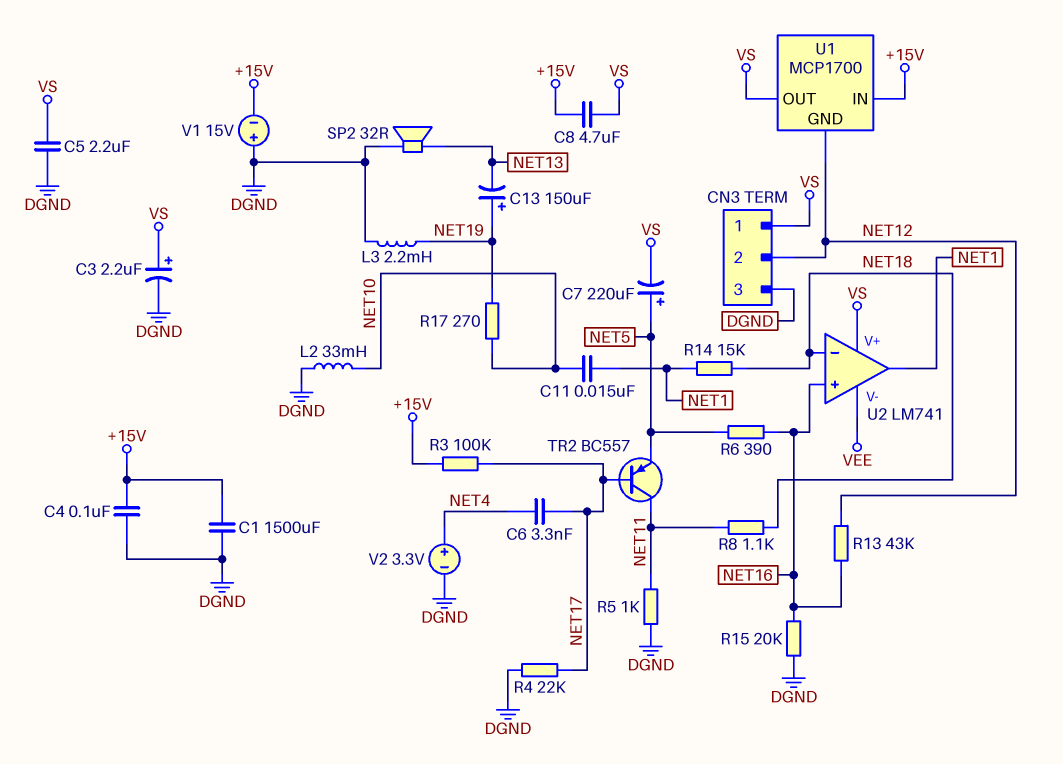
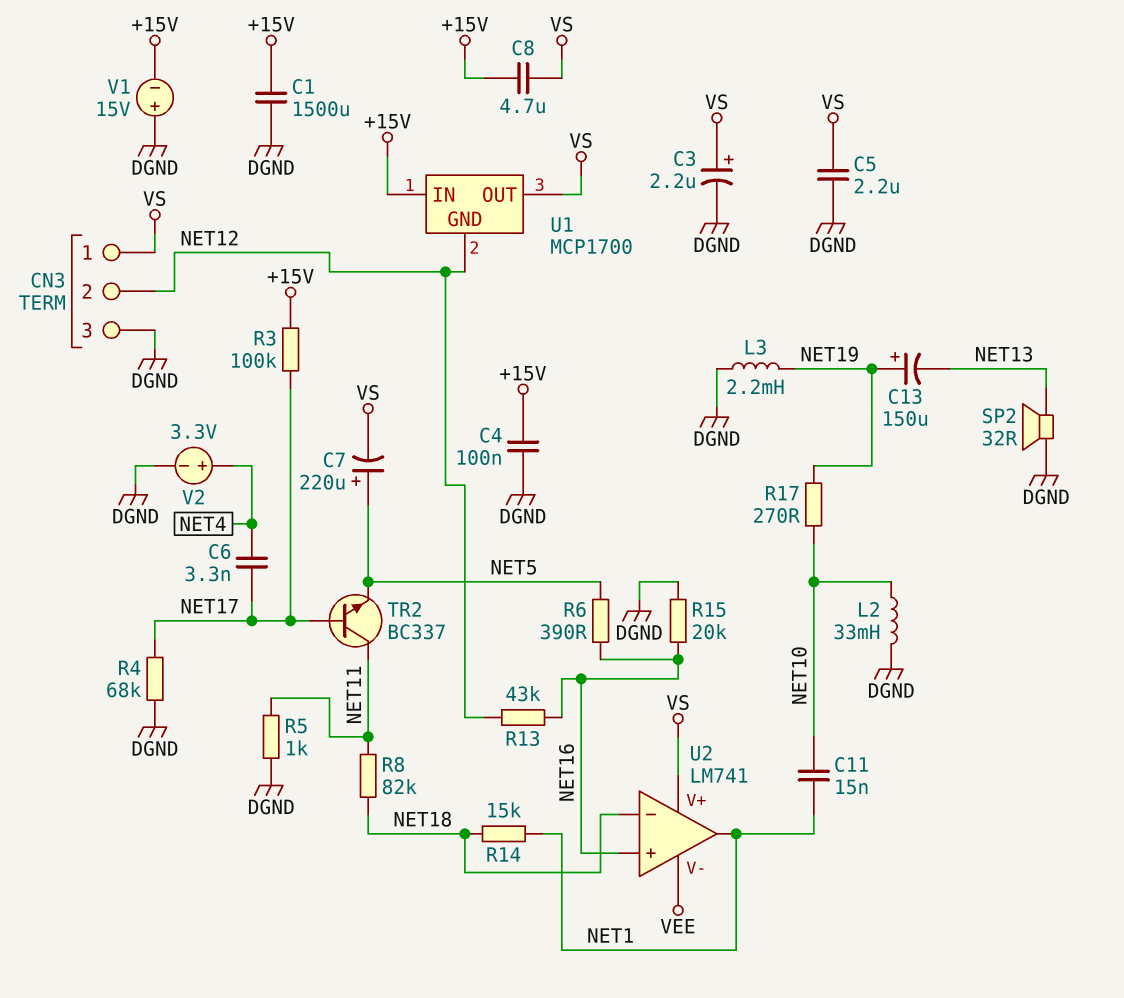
R4: 22k (DGND, NET17) -> 68k (DGND, NET17)
R8: 1.1k (NET11, NET18) -> 82k (NET11, NET18)
TR2: PNP BC557 (B NET17, C NET11, E NET5) -> NPN BC337 (B NET17, C NET11, E NET5)

